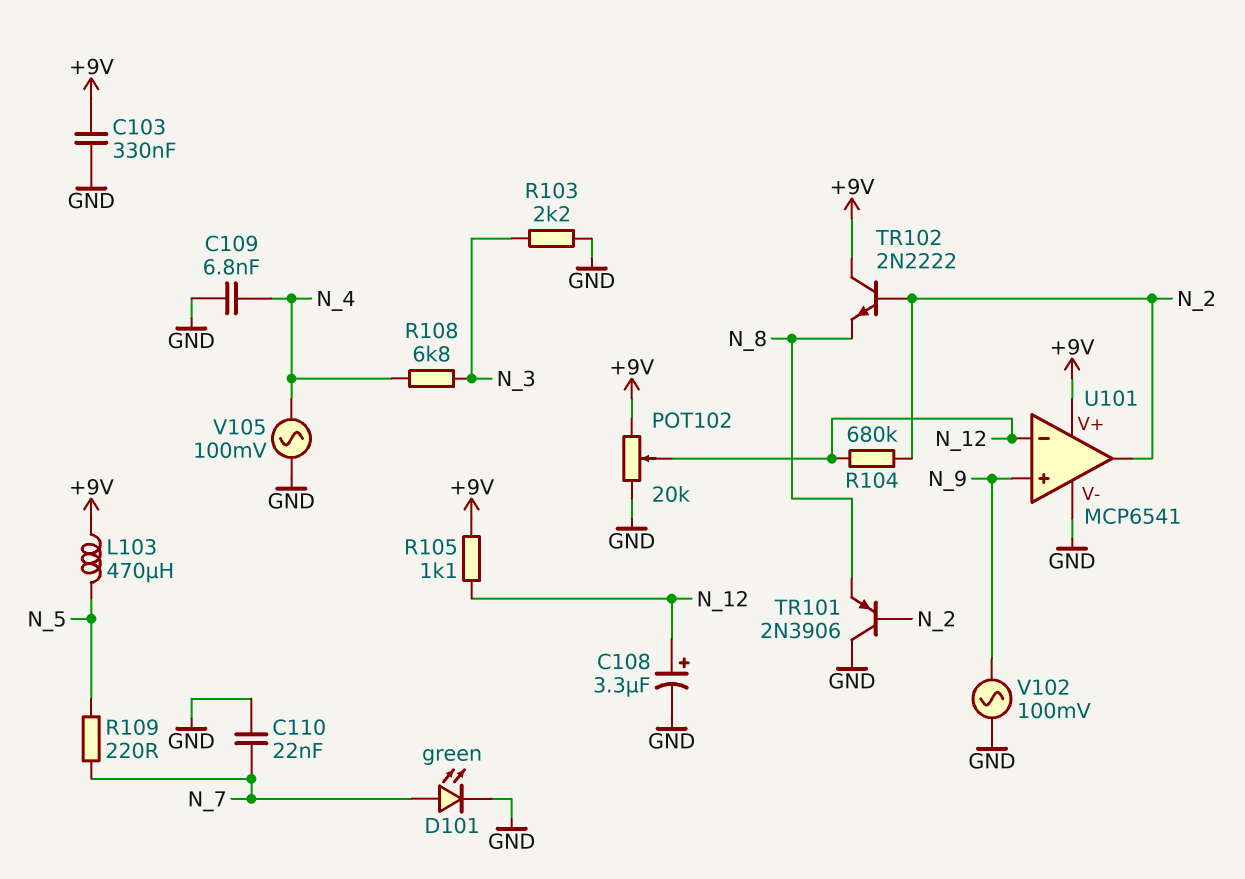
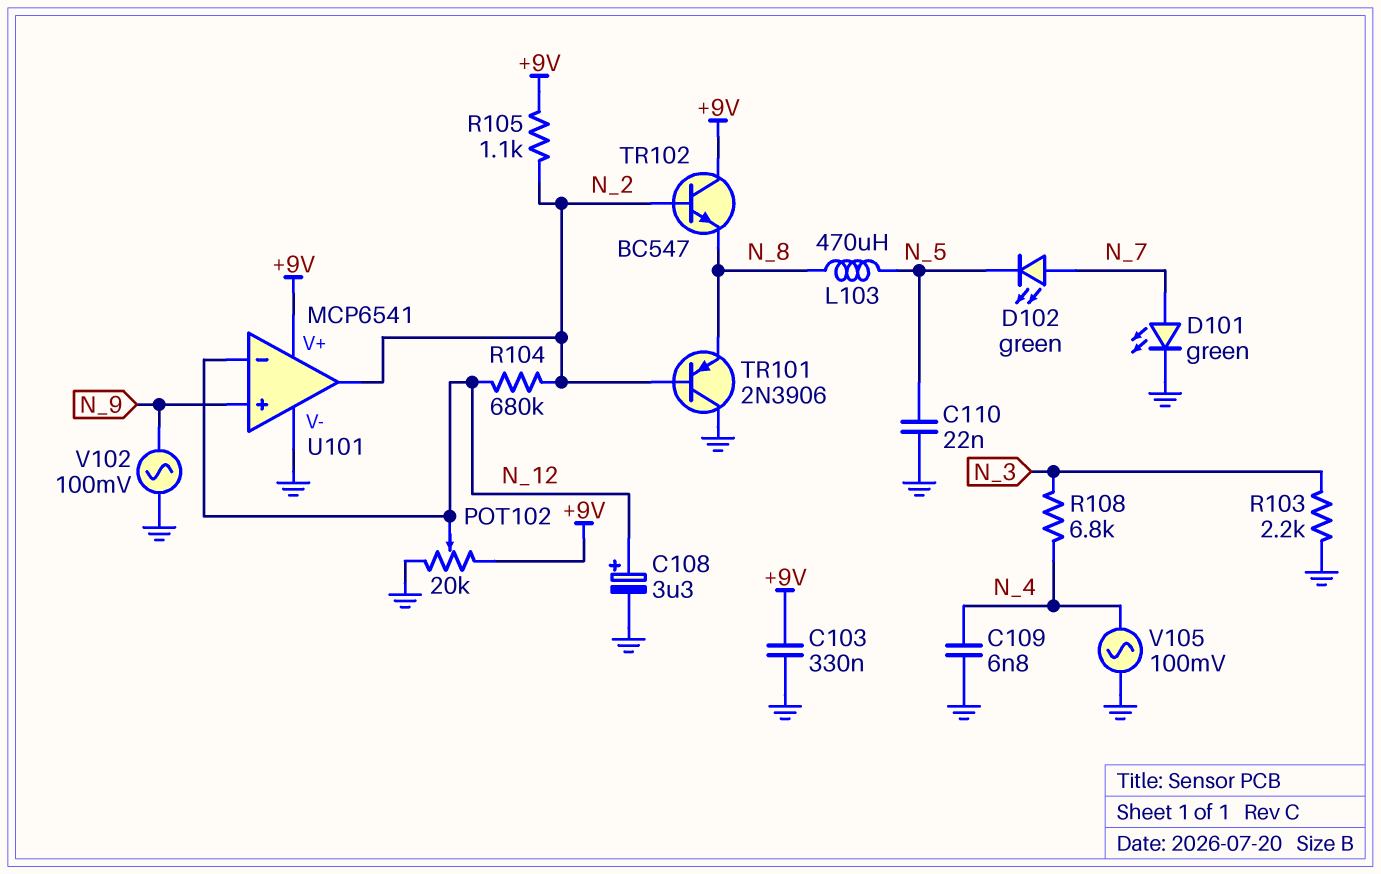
C110: 22nF (GND, N_7) -> 22nF (GND, N_5)
D102: none -> LED green (A N_7, K N_5)
L103: 470uH (+9V, N_5) -> 470uH (N_5, N_8)
R105: 1.1k (+9V, N_12) -> 1.1k (+9V, N_2)
R109: 220 (N_5, N_7) -> none
TR102: NPN 2N2222 (B N_2, C +9V, E N_8) -> NPN BC547 (B N_2, C +9V, E N_8)

